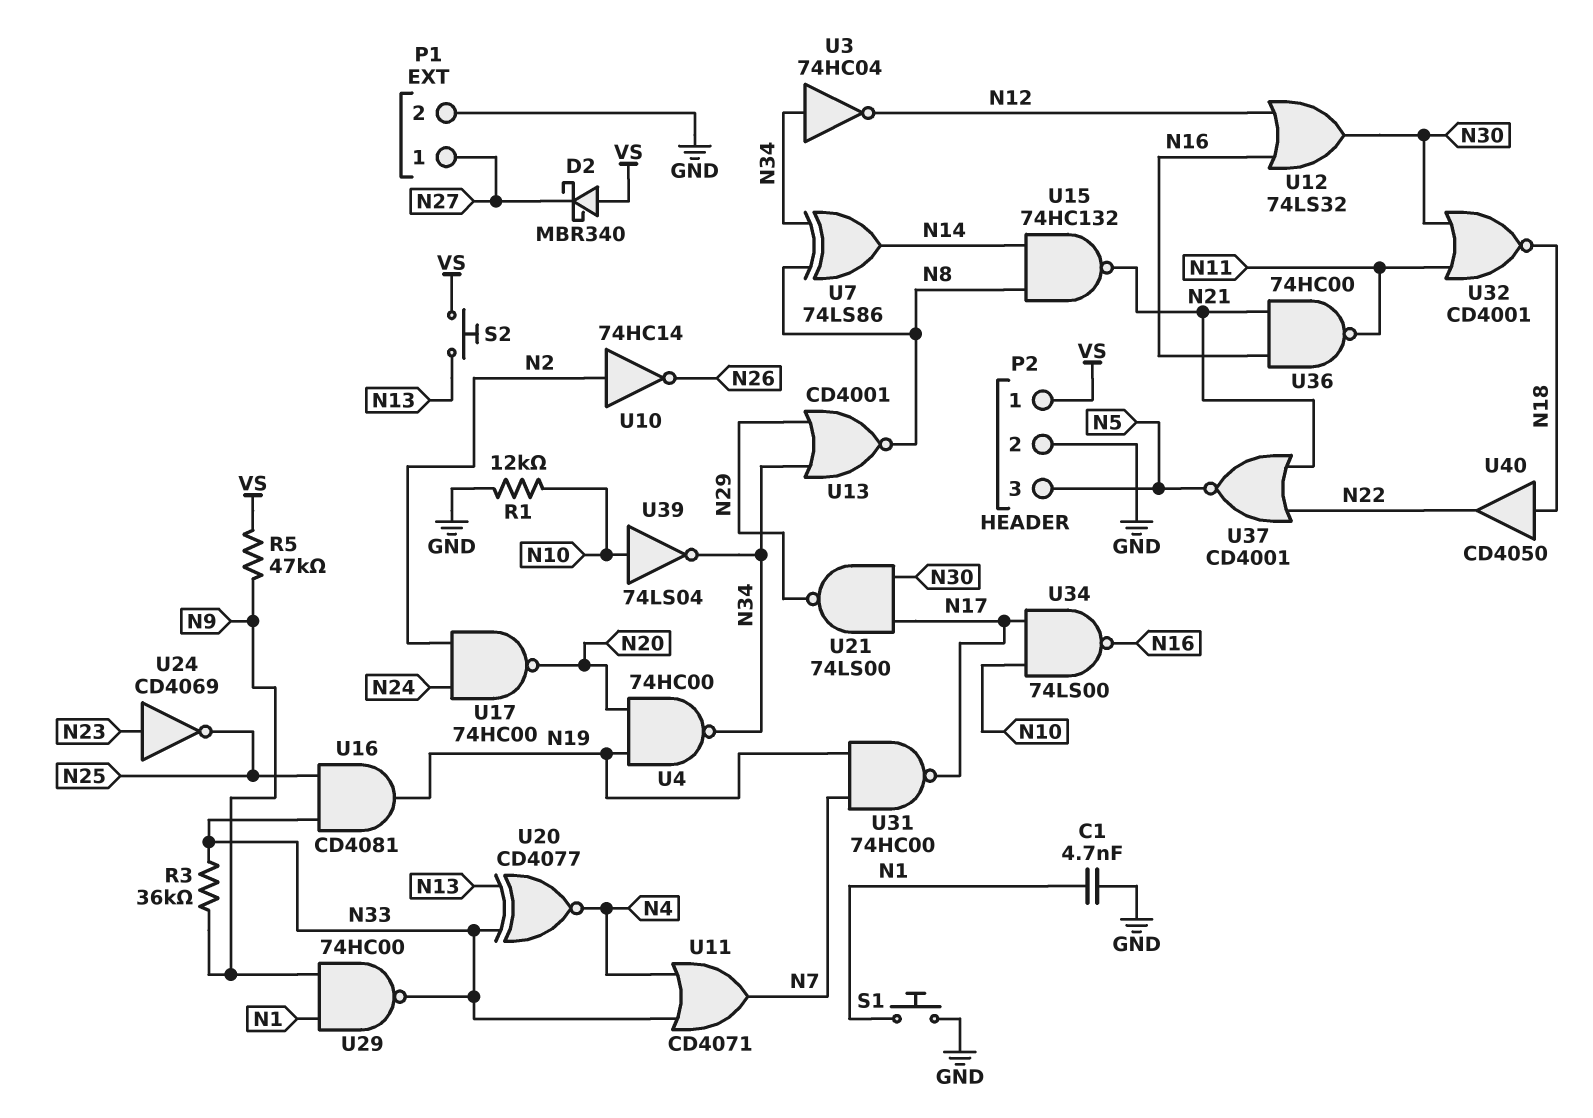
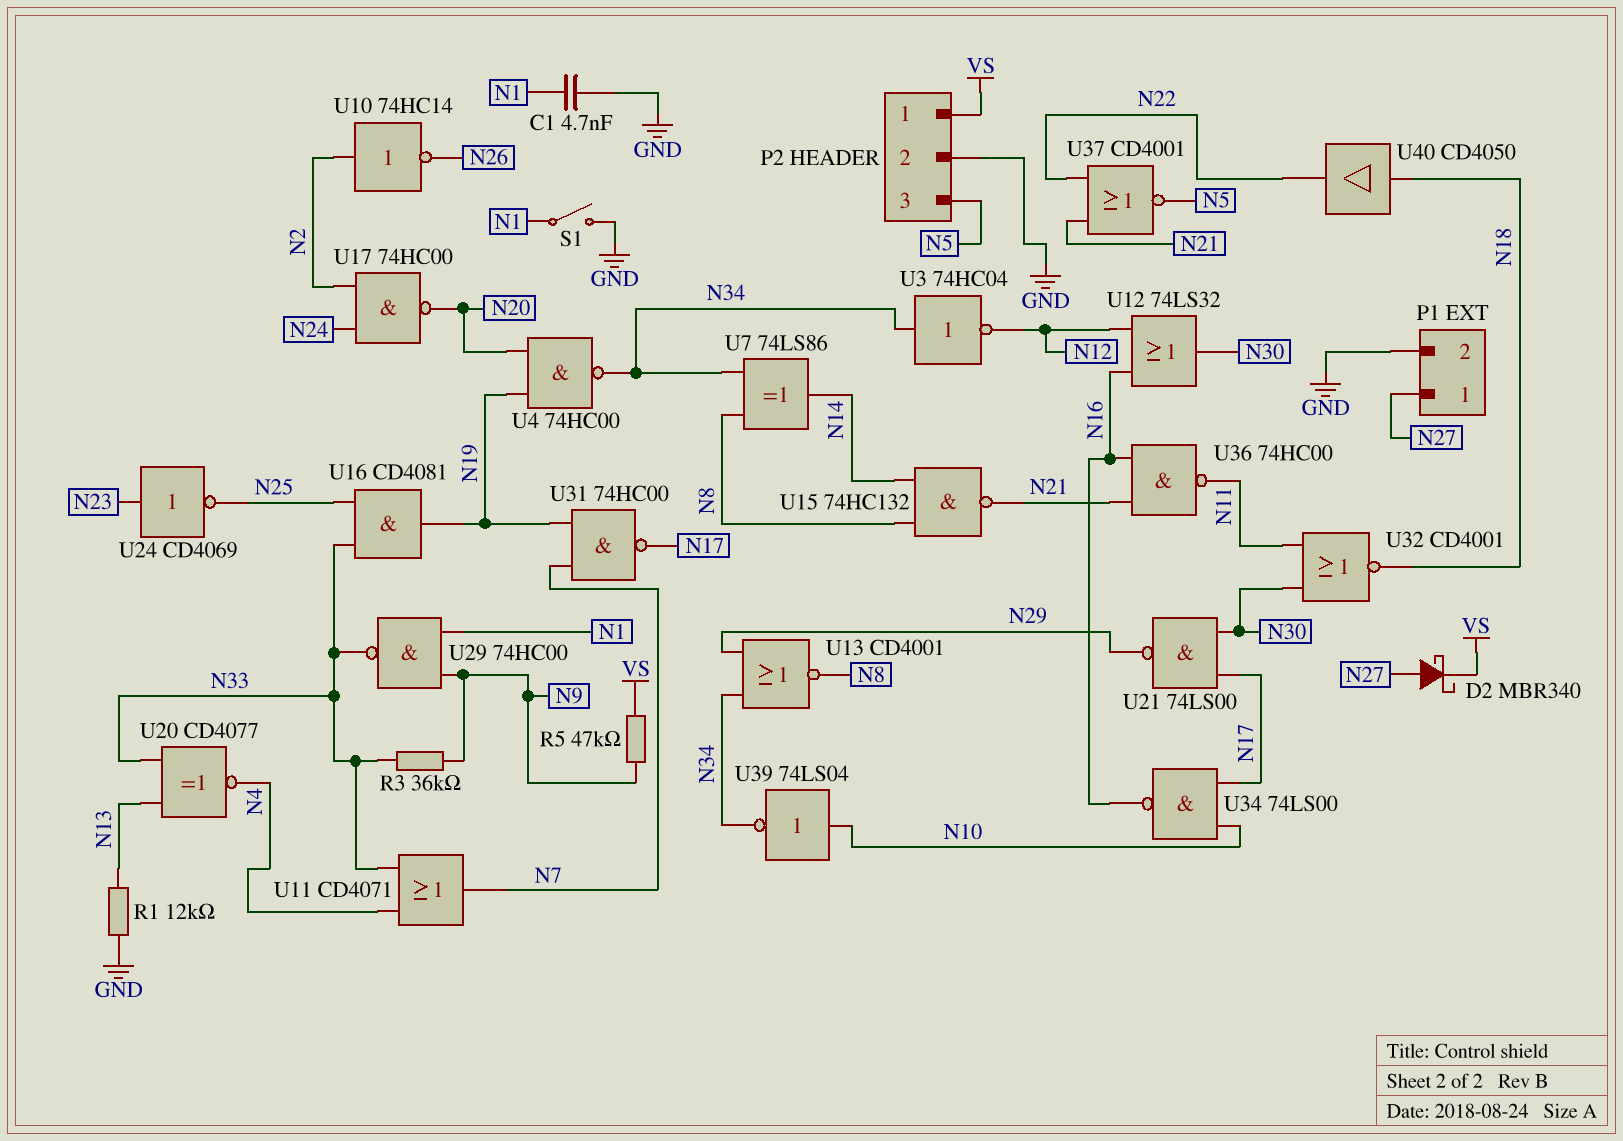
D2: schottky MBR340 (A VS, K N27) -> schottky MBR340 (A N27, K VS)
R1: 12k (GND, N10) -> 12k (GND, N13)
S1: button (GND, N1) -> switch (GND, N1)
S2: button (N13, VS) -> none

